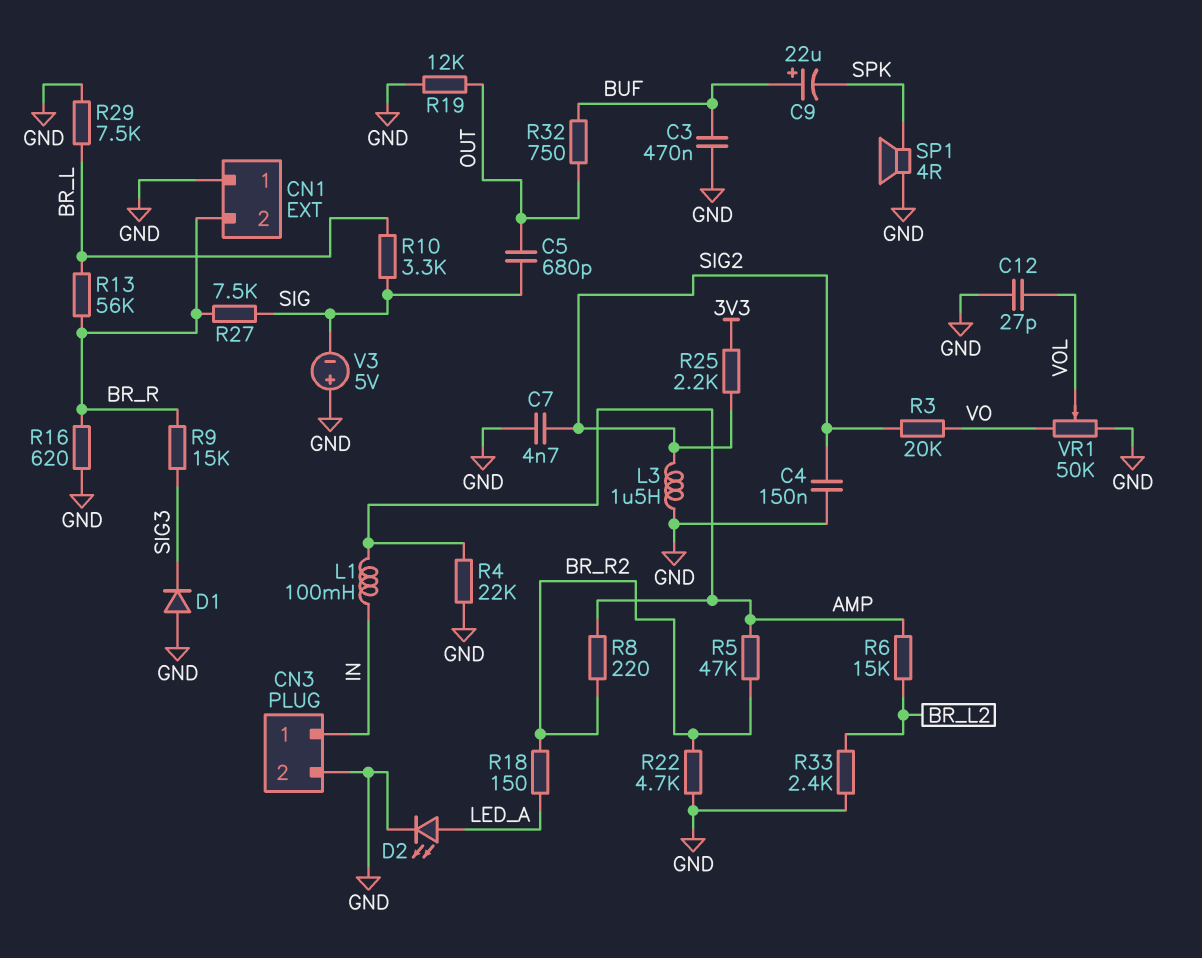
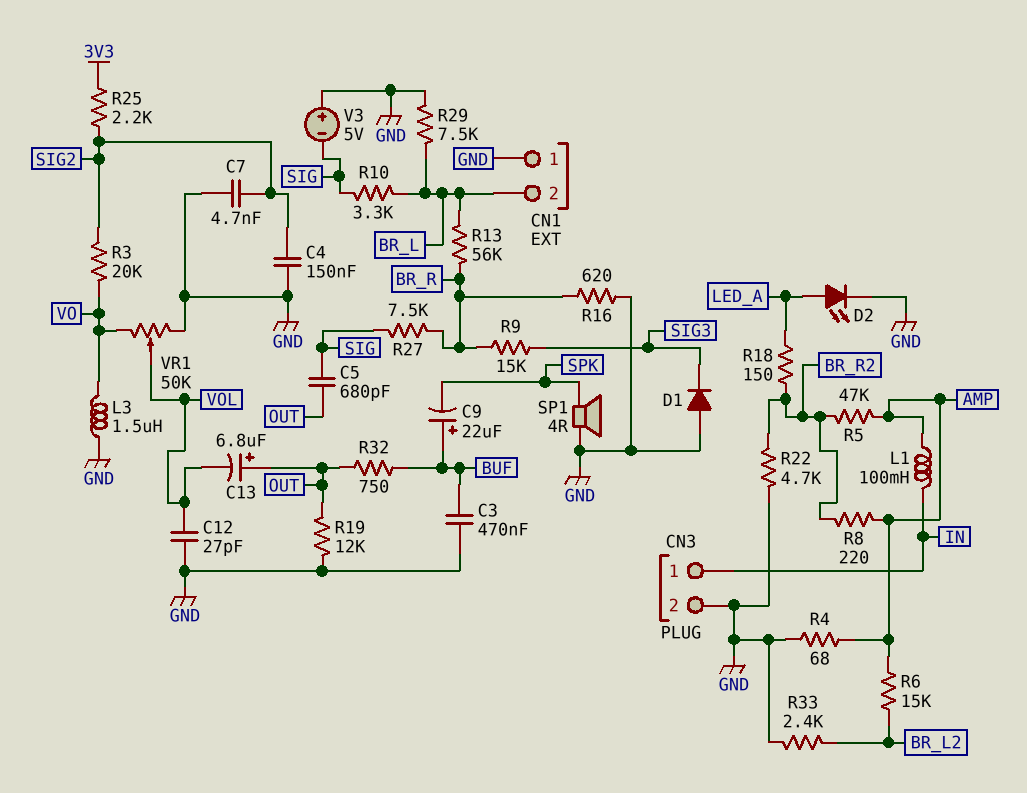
C13: none -> 6.8uF (plus OUT, minus VOL)
CN1 pin 2: BR_R -> BR_L
L3: 1.5uH (GND, SIG2) -> 1.5uH (GND, VO)
R4: 22k (AMP, GND) -> 68 (AMP, GND)

